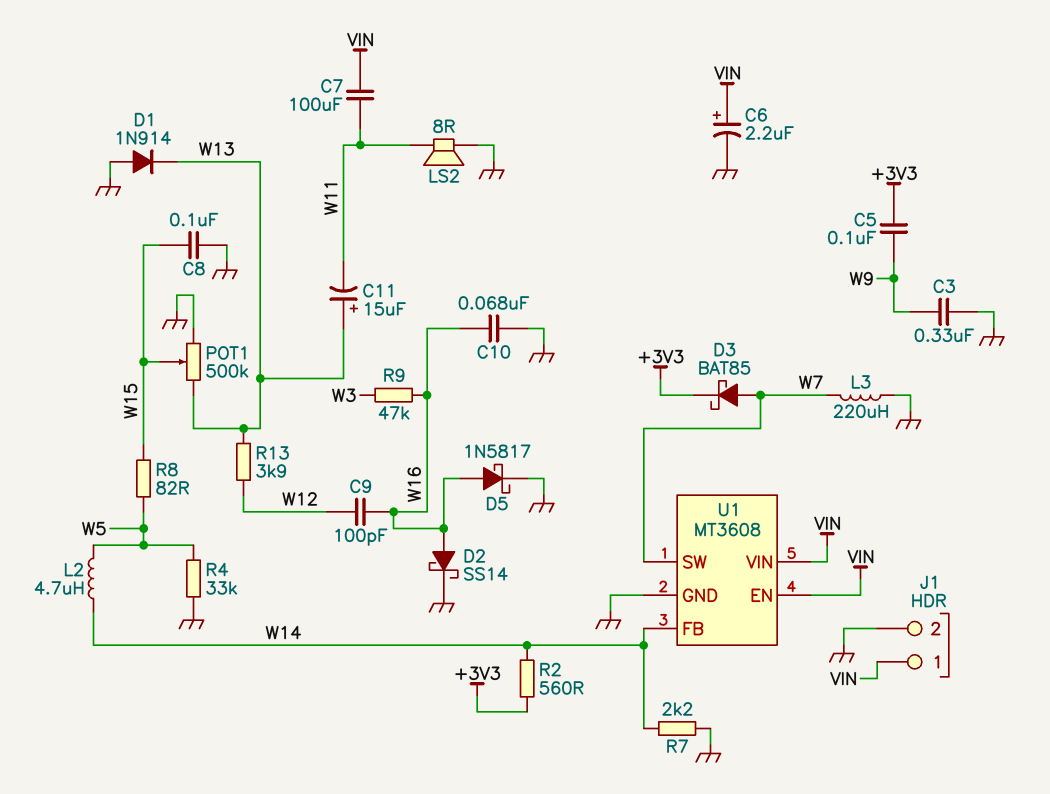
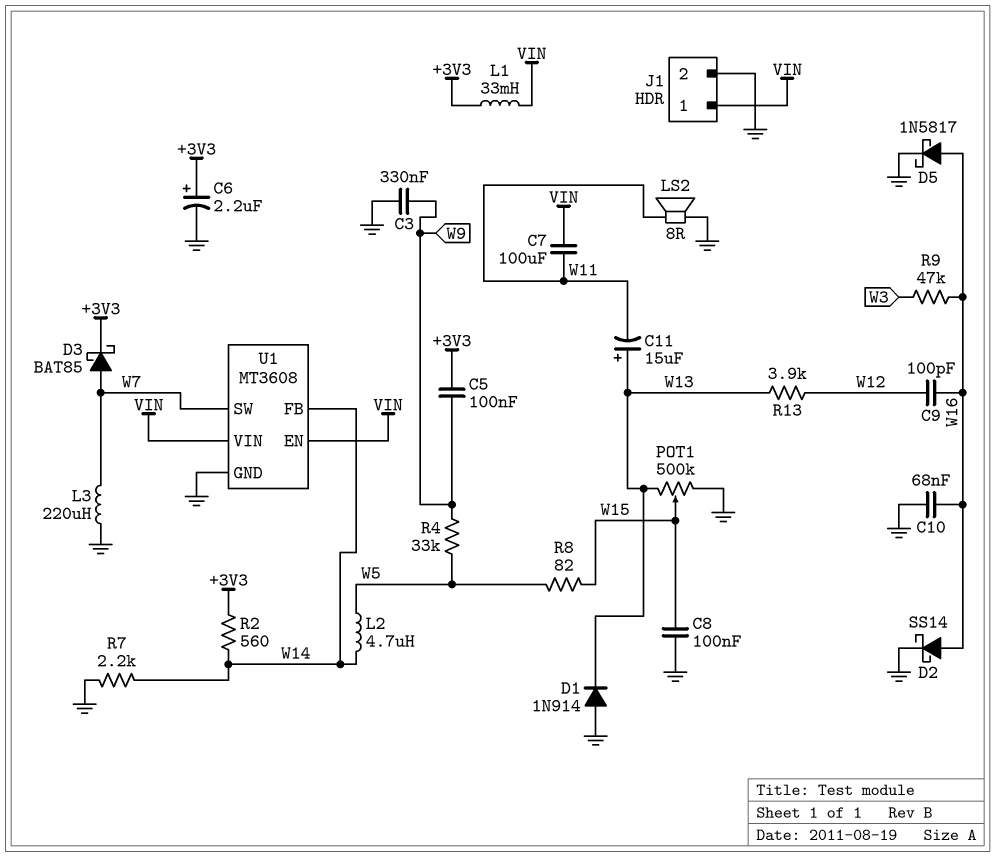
C6: 2.2uF (plus VIN, minus GND) -> 2.2uF (plus +3V3, minus GND)
L1: none -> 33mH (+3V3, VIN)
R4: 33k (GND, W5) -> 33k (W5, W9)

